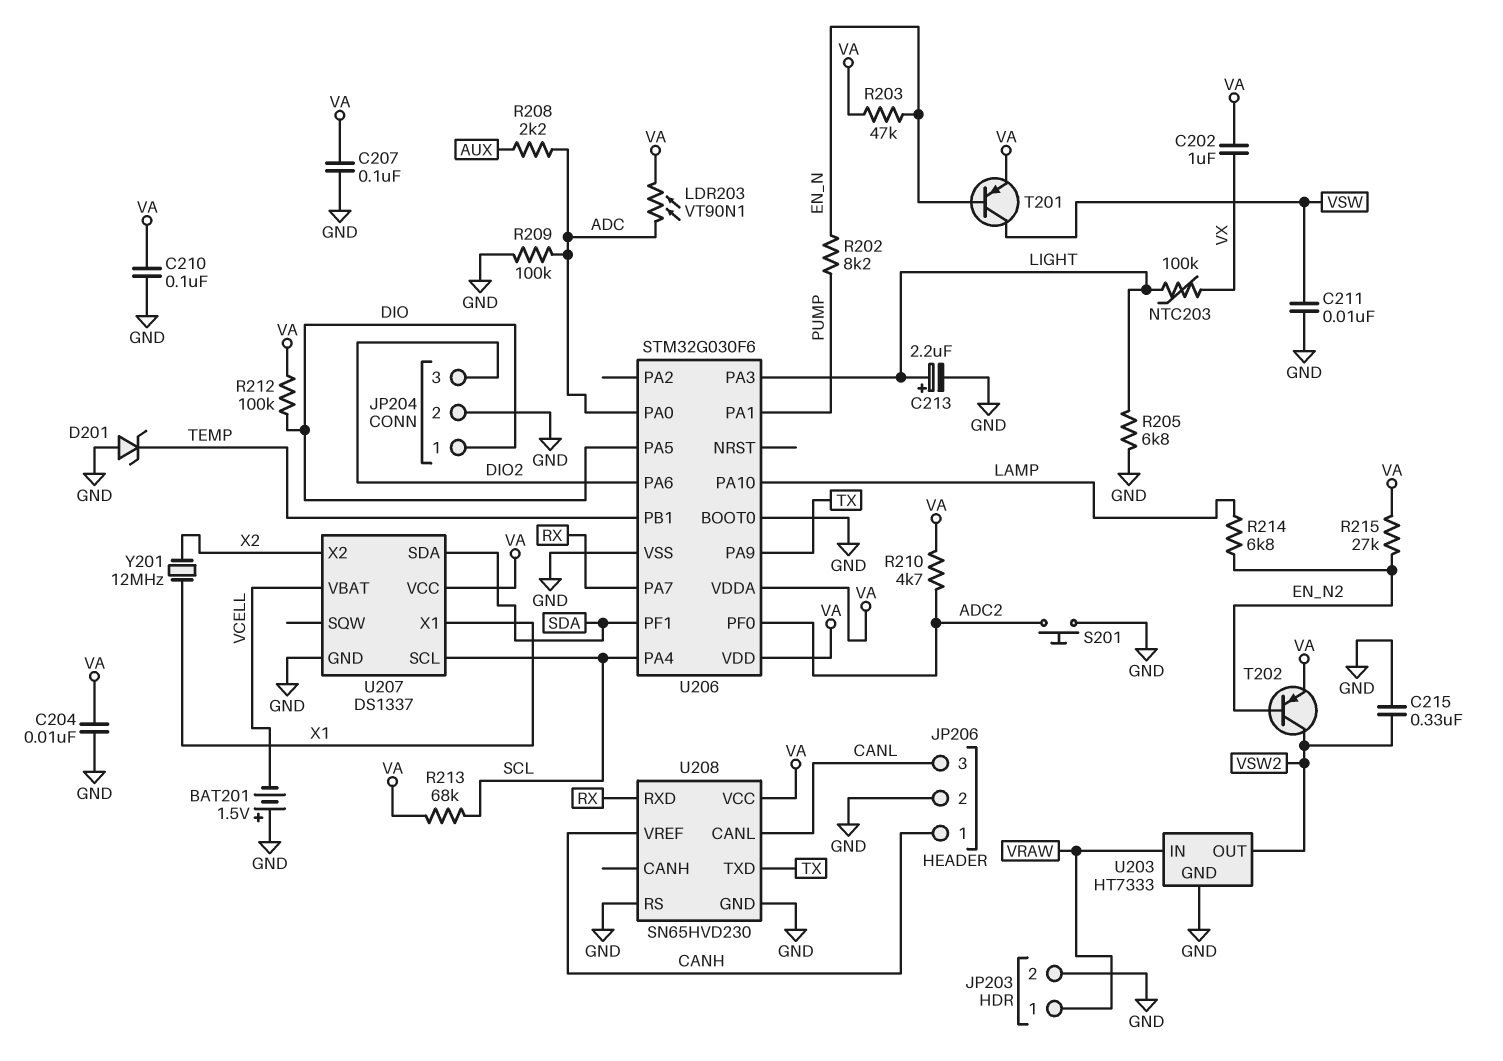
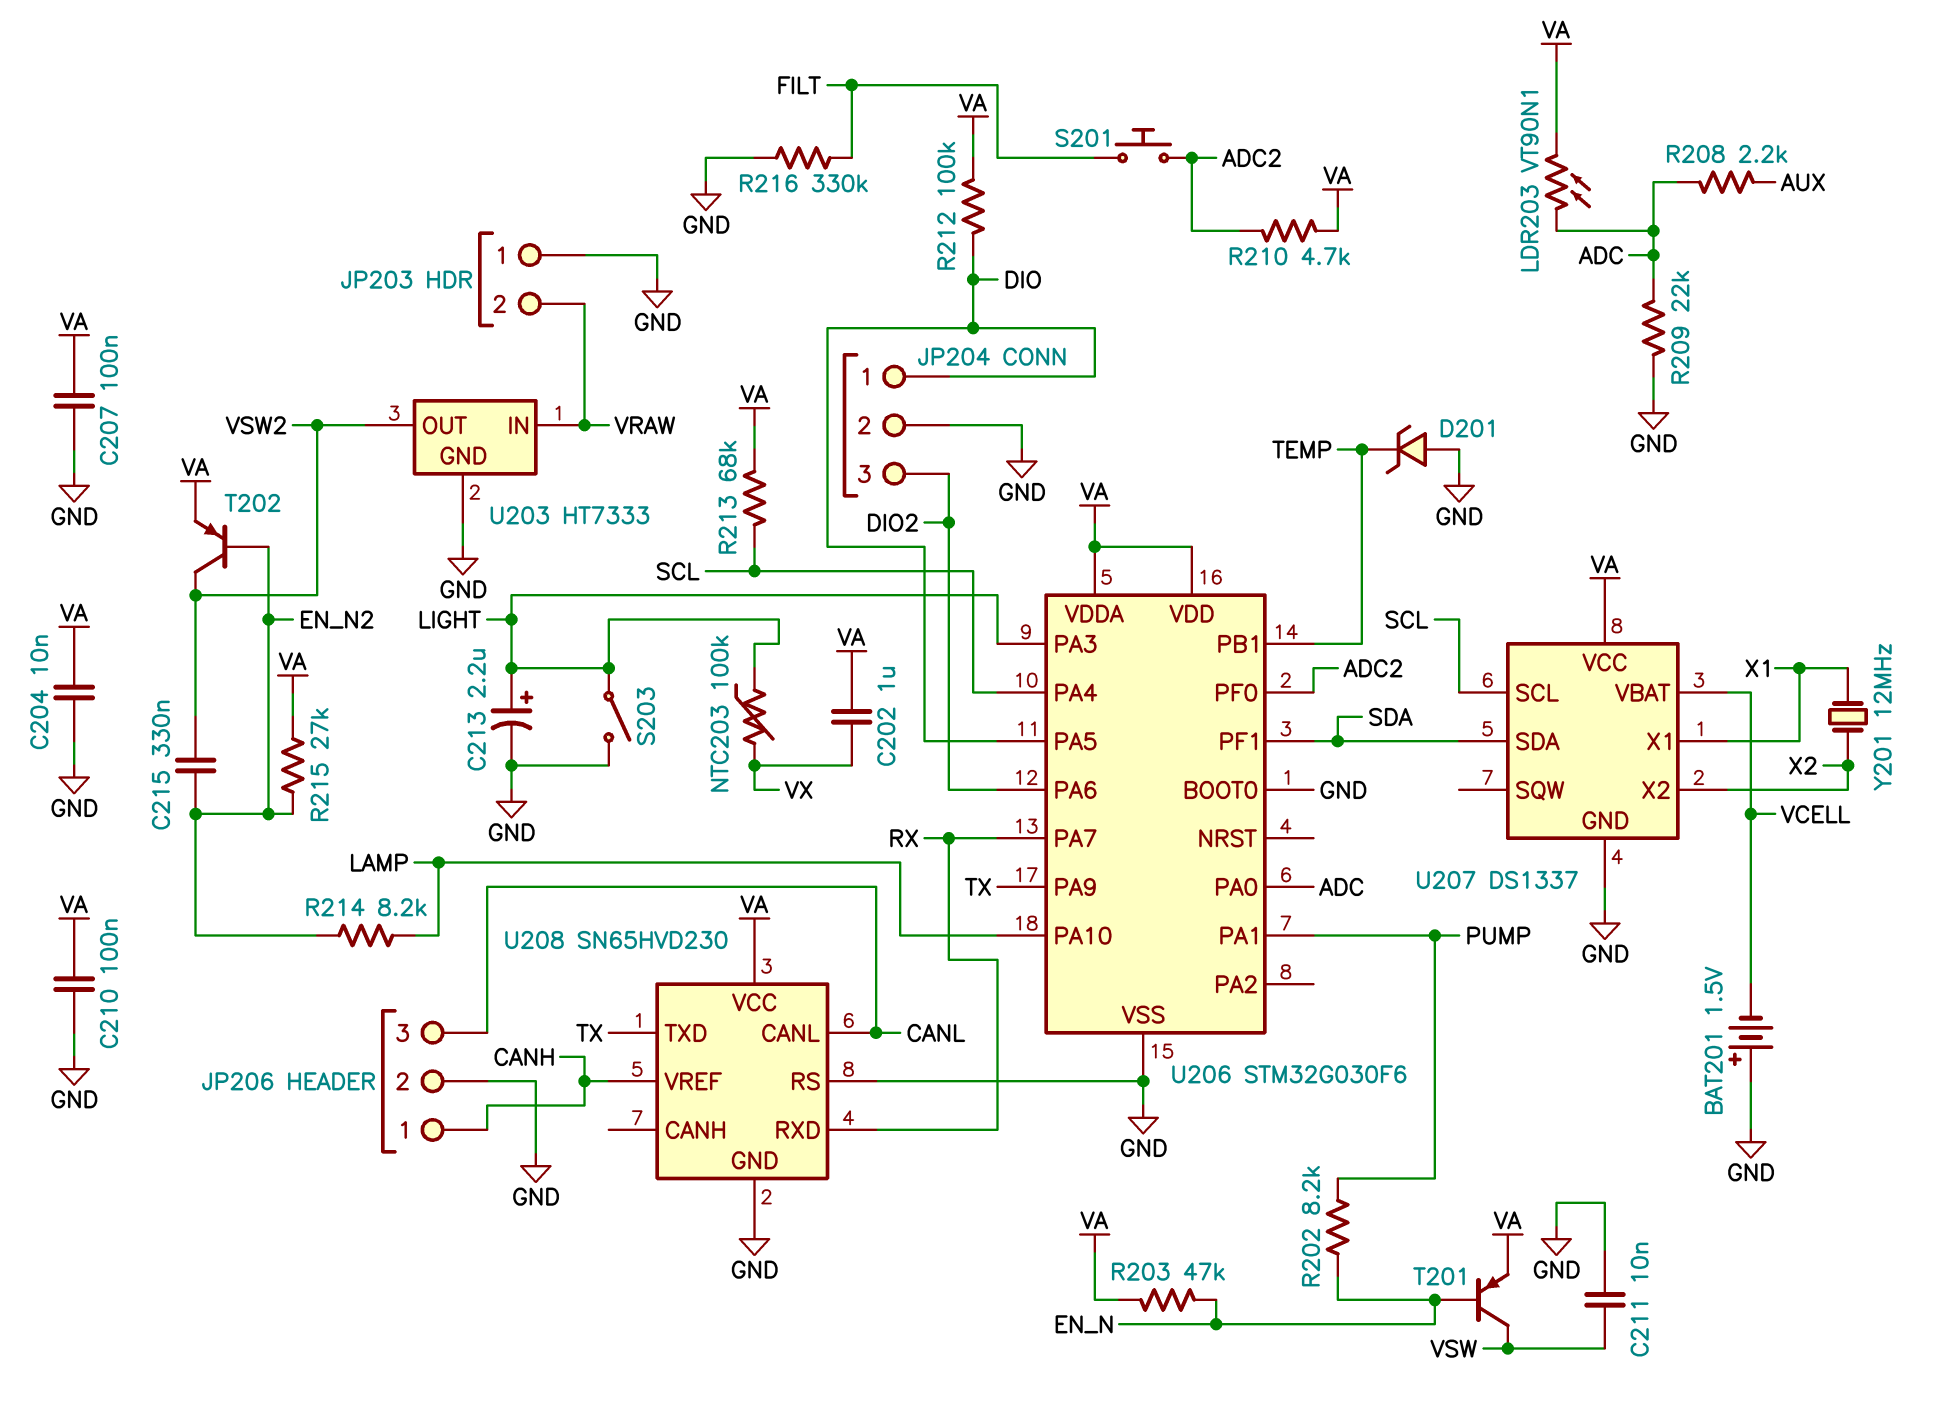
C215: 330nF (GND, VSW2) -> 330nF (EN_N2, VSW2)
JP203 pin 1: VRAW -> GND
JP203 pin 2: GND -> VRAW
R205: 6.8k (GND, LIGHT) -> none
R209: 100k (ADC, GND) -> 22k (ADC, GND)
R214: 6.8k (EN_N2, LAMP) -> 8.2k (EN_N2, LAMP)
R216: none -> 330k (FILT, GND)
S201: button (ADC2, GND) -> button (ADC2, FILT)
S203: none -> switch (GND, LIGHT)

